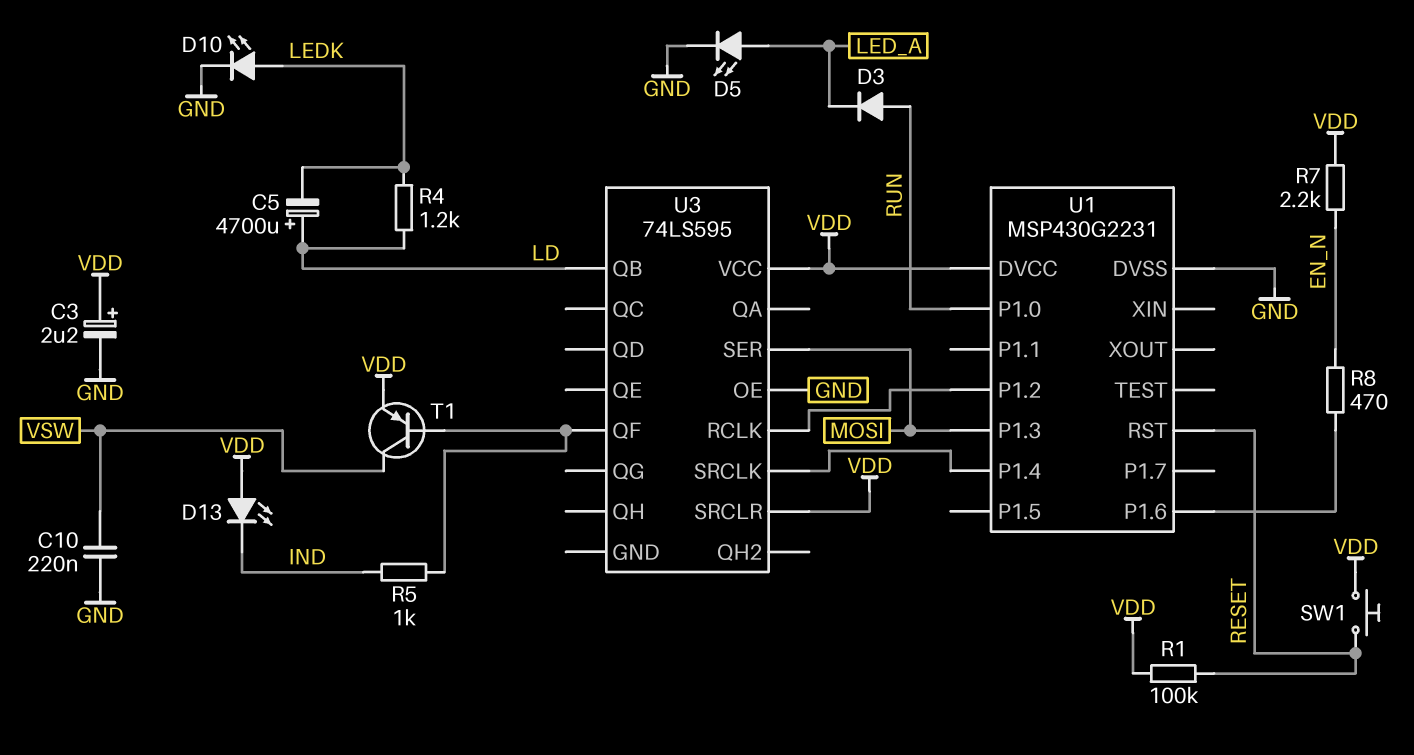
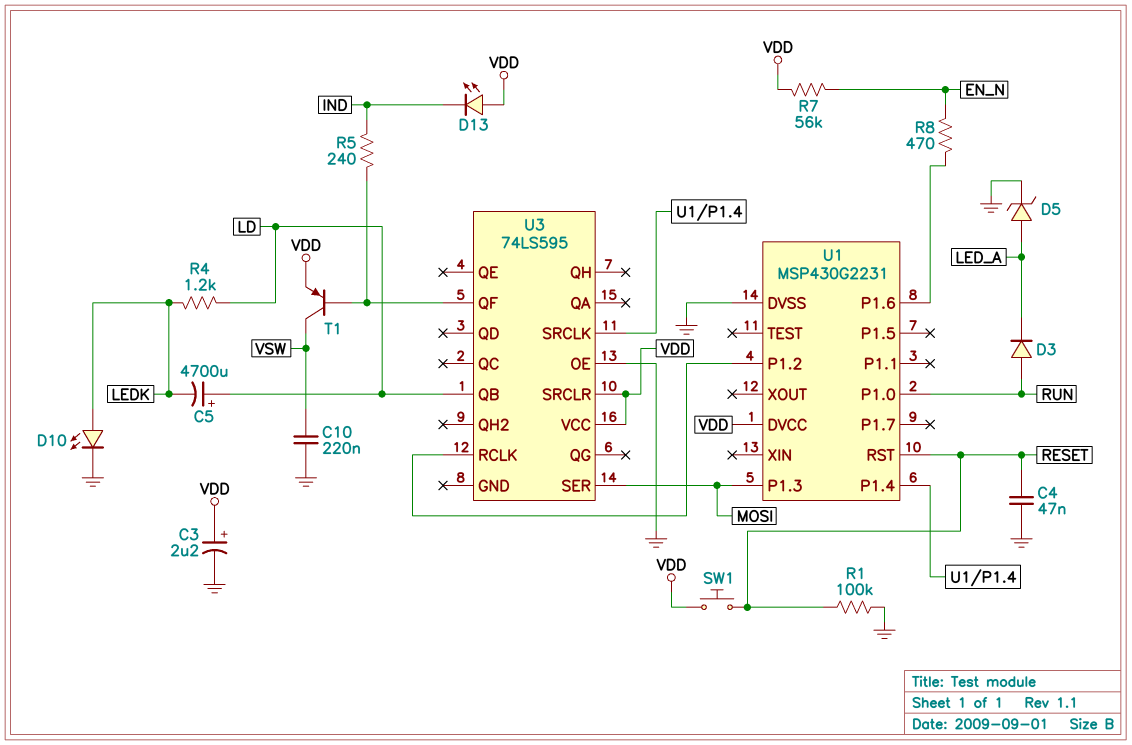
C4: none -> 47nF (GND, RESET)
D5: LED (A LED_A, K GND) -> zener (A LED_A, K GND)
R1: 100k (RESET, VDD) -> 100k (GND, RESET)
R5: 1k (IND, U3/QF) -> 240 (IND, U3/QF)
R7: 2.2k (EN_N, VDD) -> 56k (EN_N, VDD)

